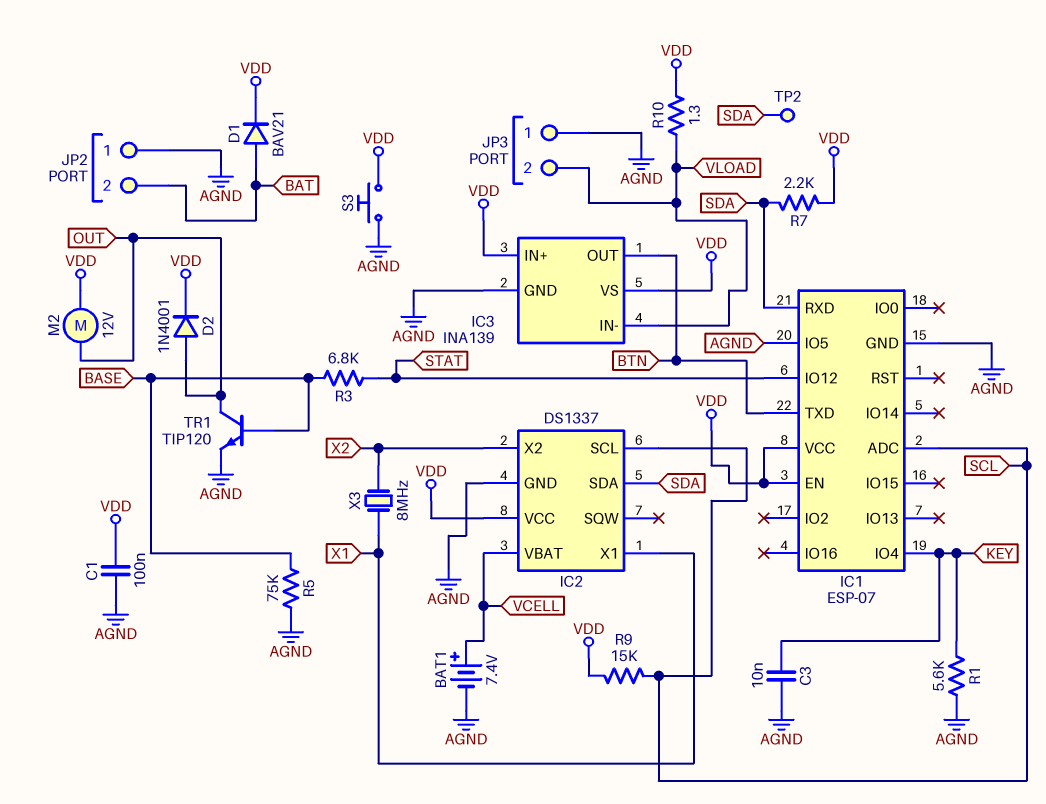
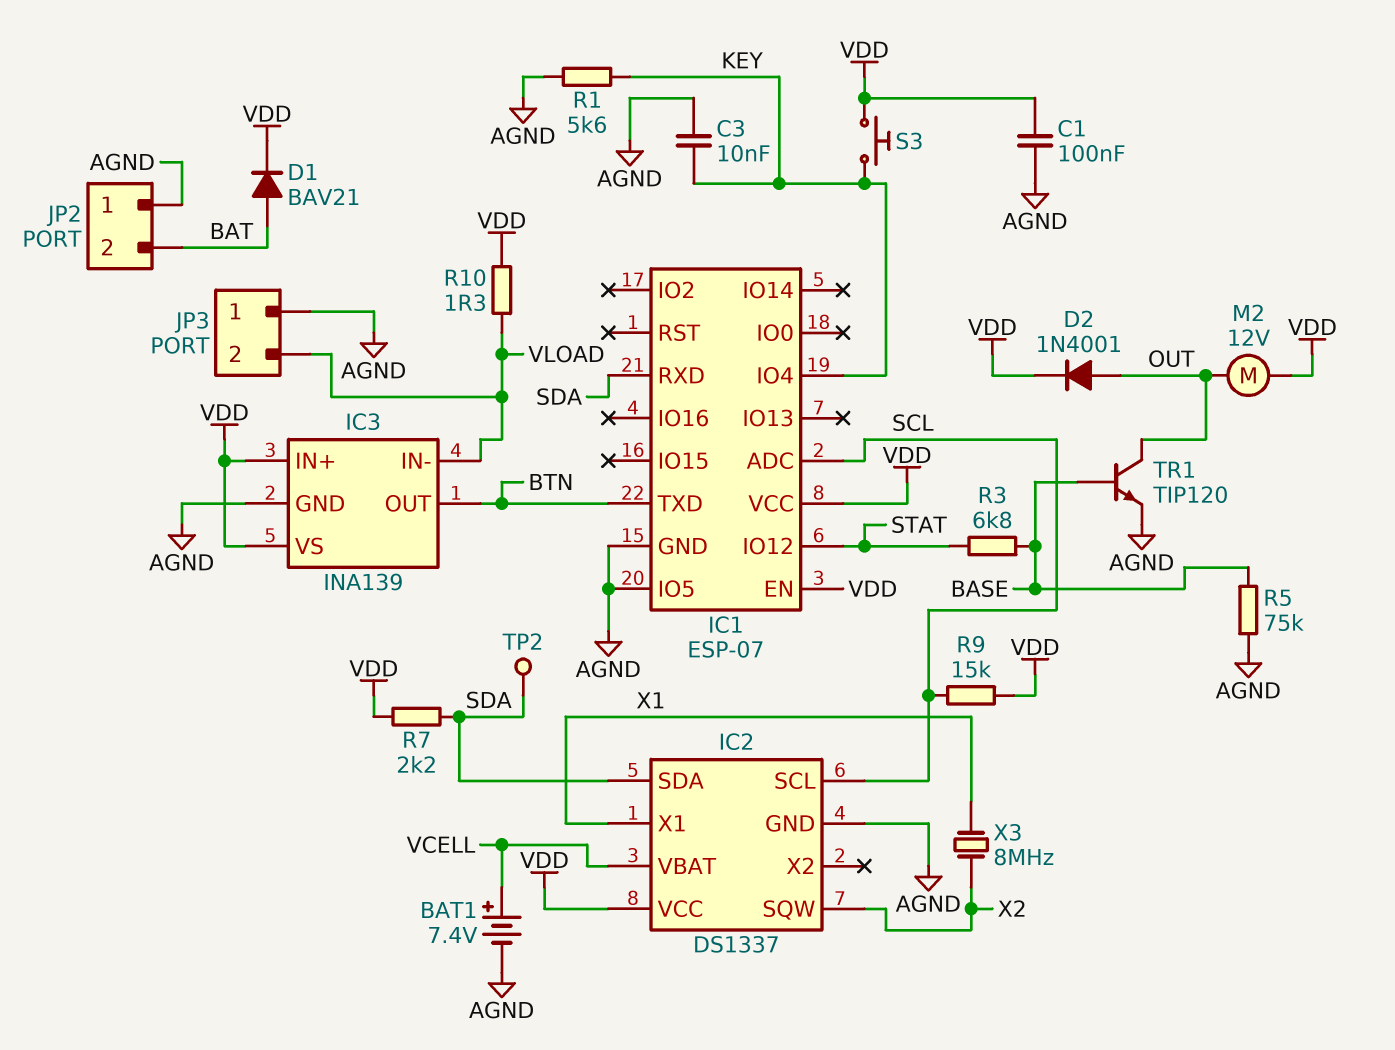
IC2 pin SQW: none -> X2
IC2 pin X2: X2 -> none
S3: button (AGND, VDD) -> button (KEY, VDD)

